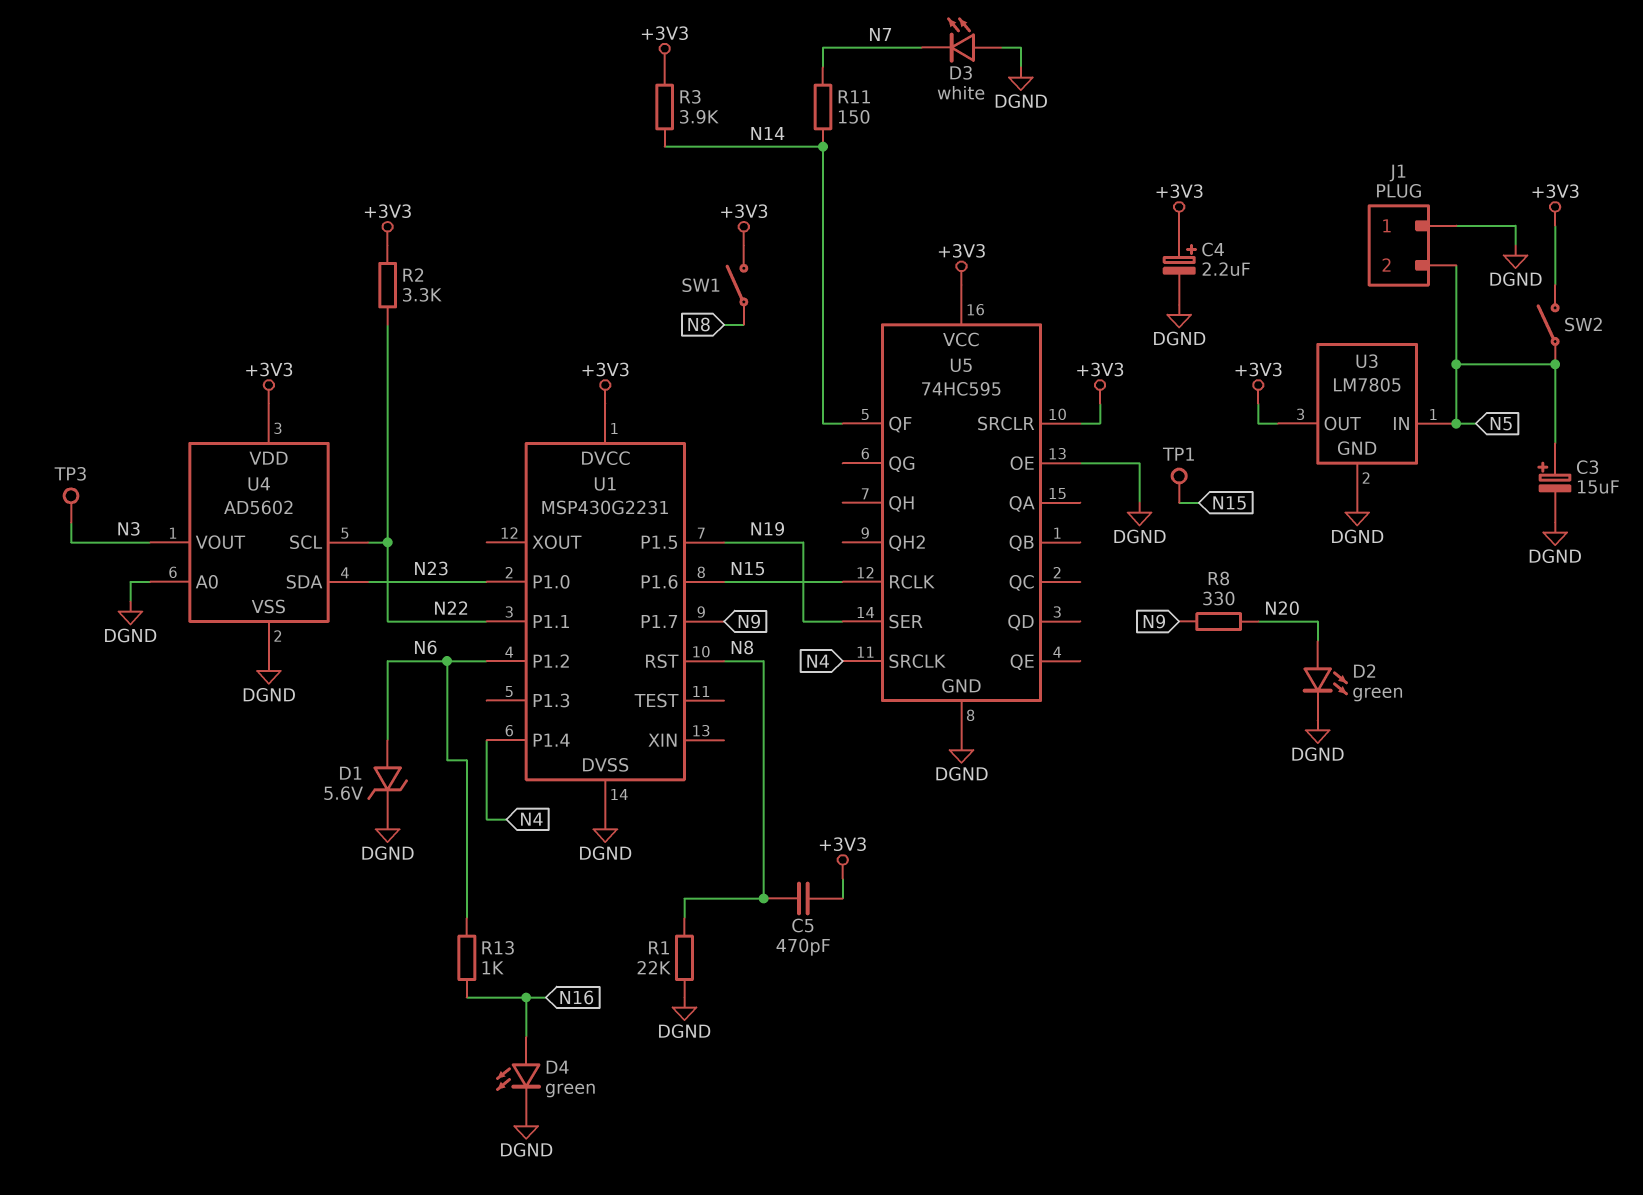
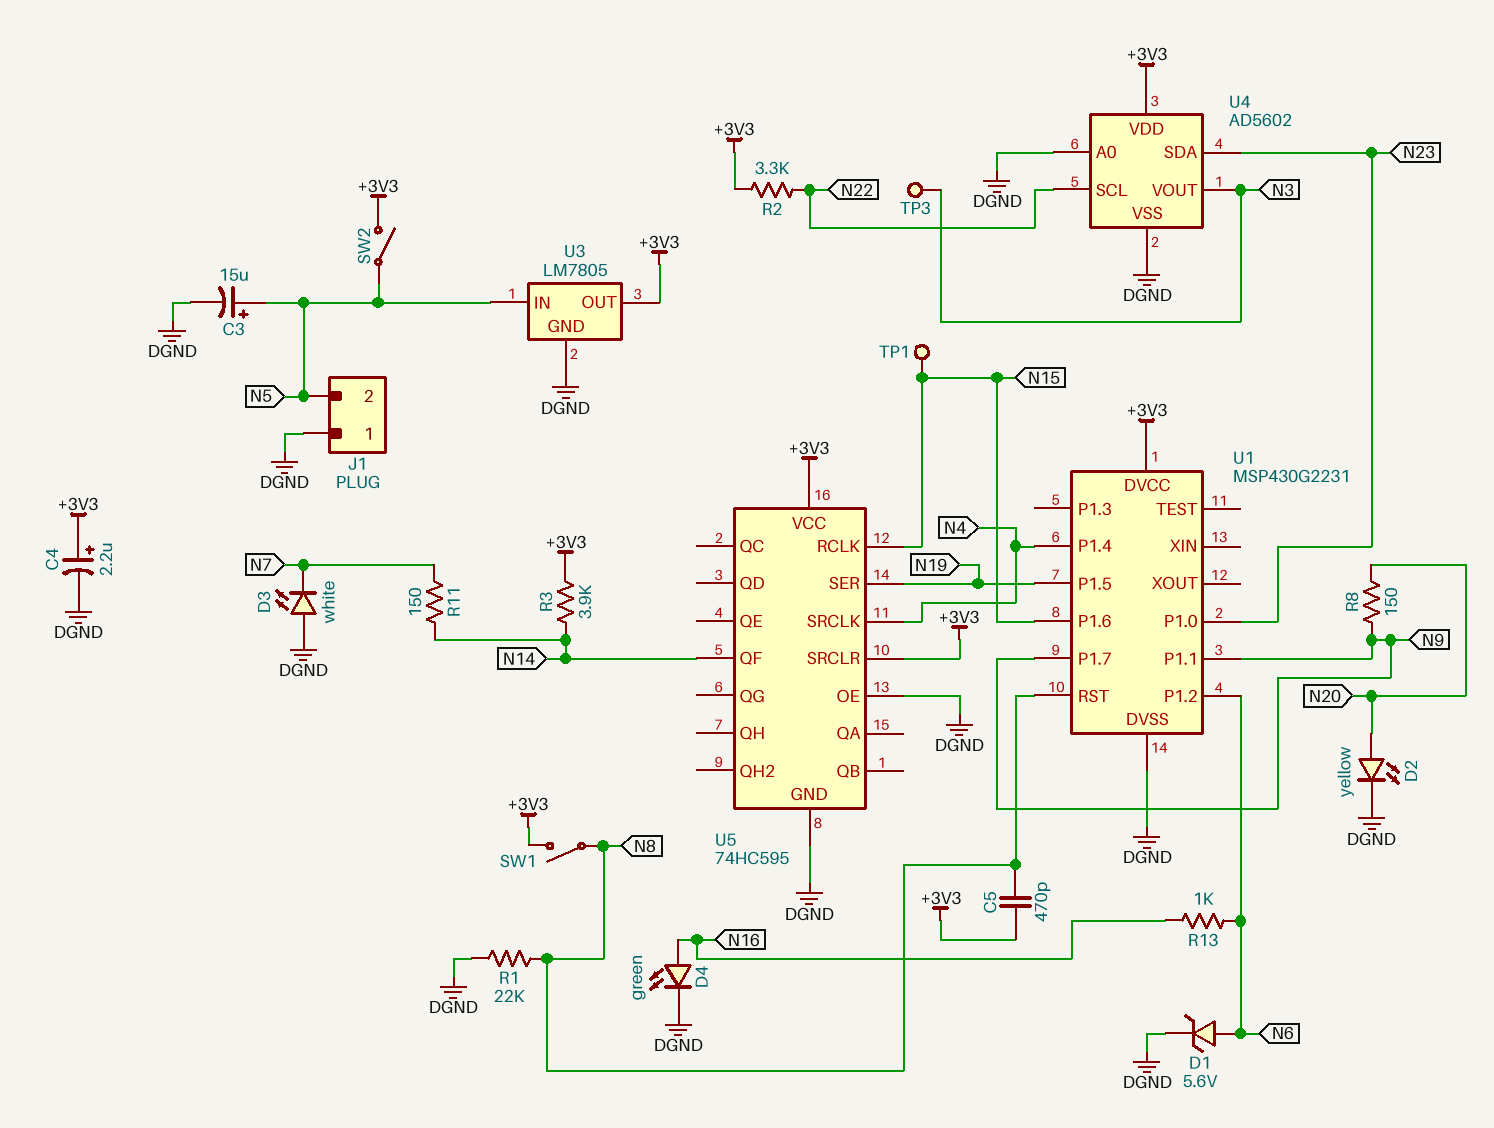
D2: LED green (A N20, K DGND) -> LED yellow (A N20, K DGND)
R8: 330 (N9, N20) -> 150 (N9, N20)
U1 pin P1.1: N22 -> N9

